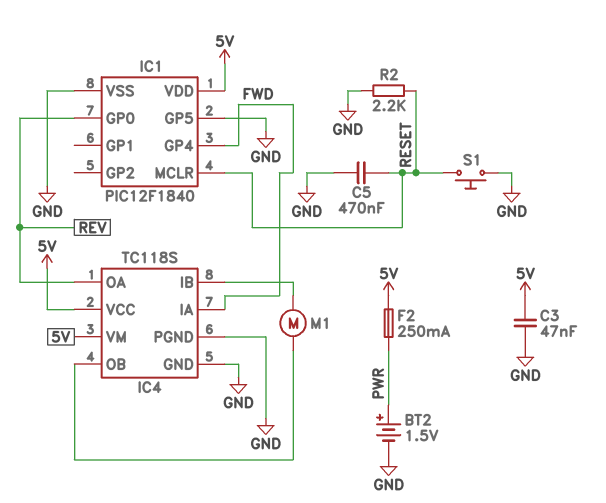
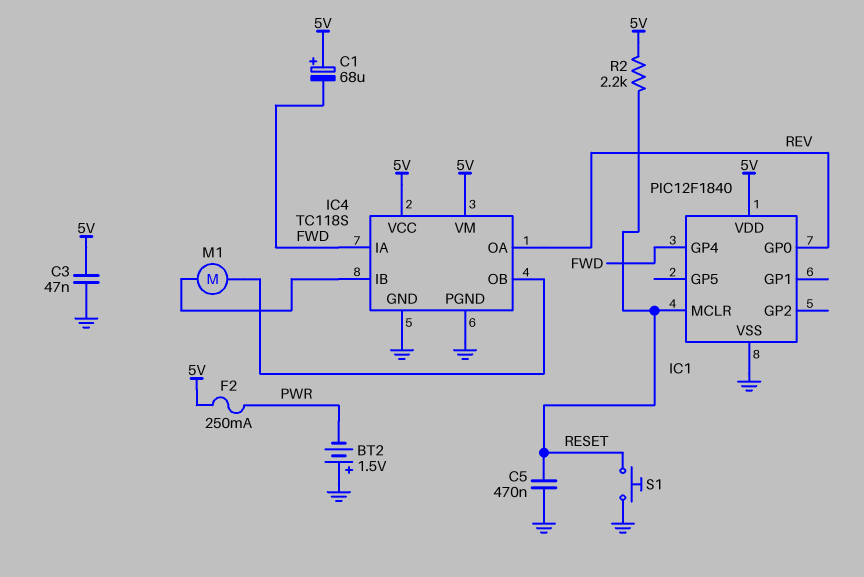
BT2: 1.5V (plus PWR, minus GND) -> 1.5V (plus GND, minus PWR)
C1: none -> 68uF (plus 5V, minus FWD)
IC1 pin GP5: GND -> none
R2: 2.2k (GND, RESET) -> 2.2k (5V, RESET)

